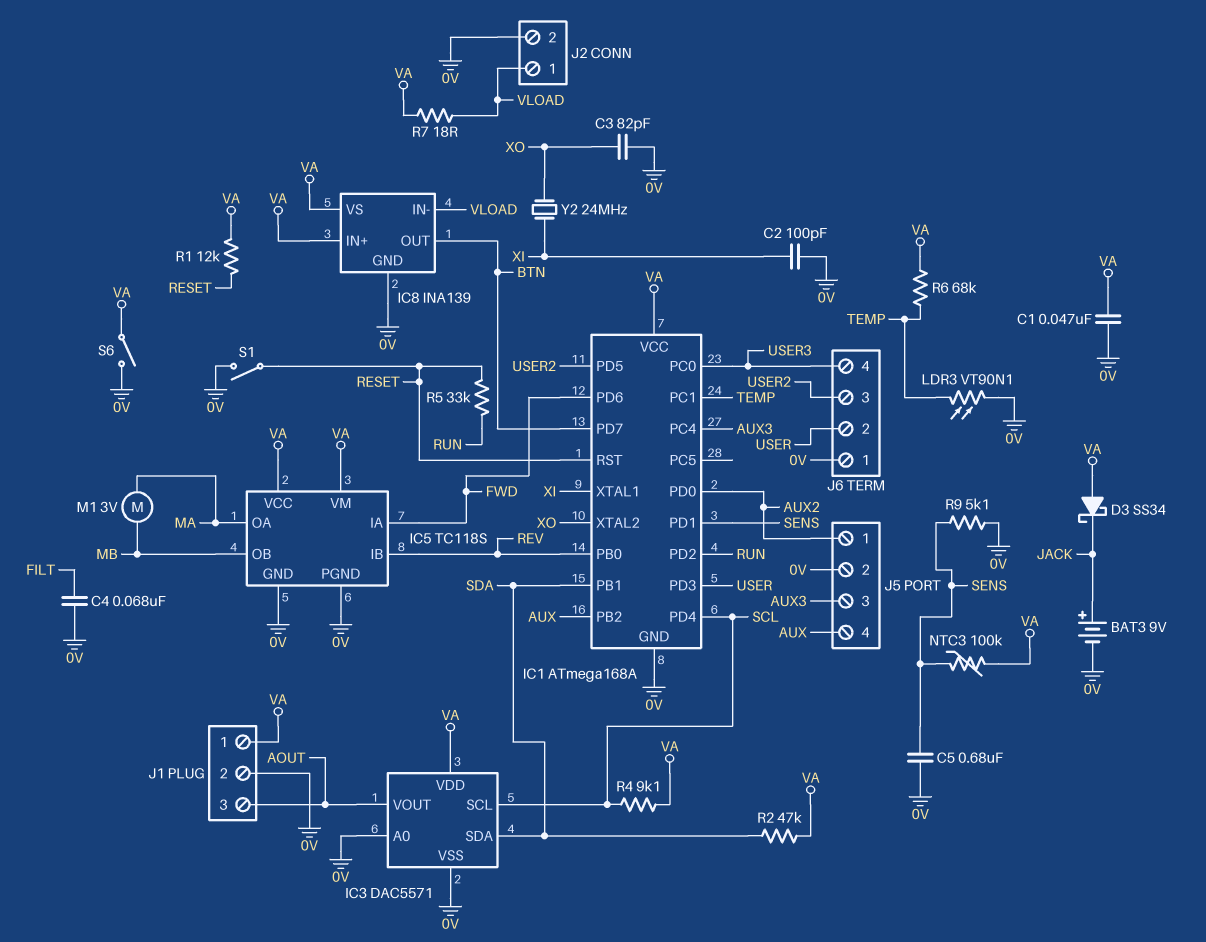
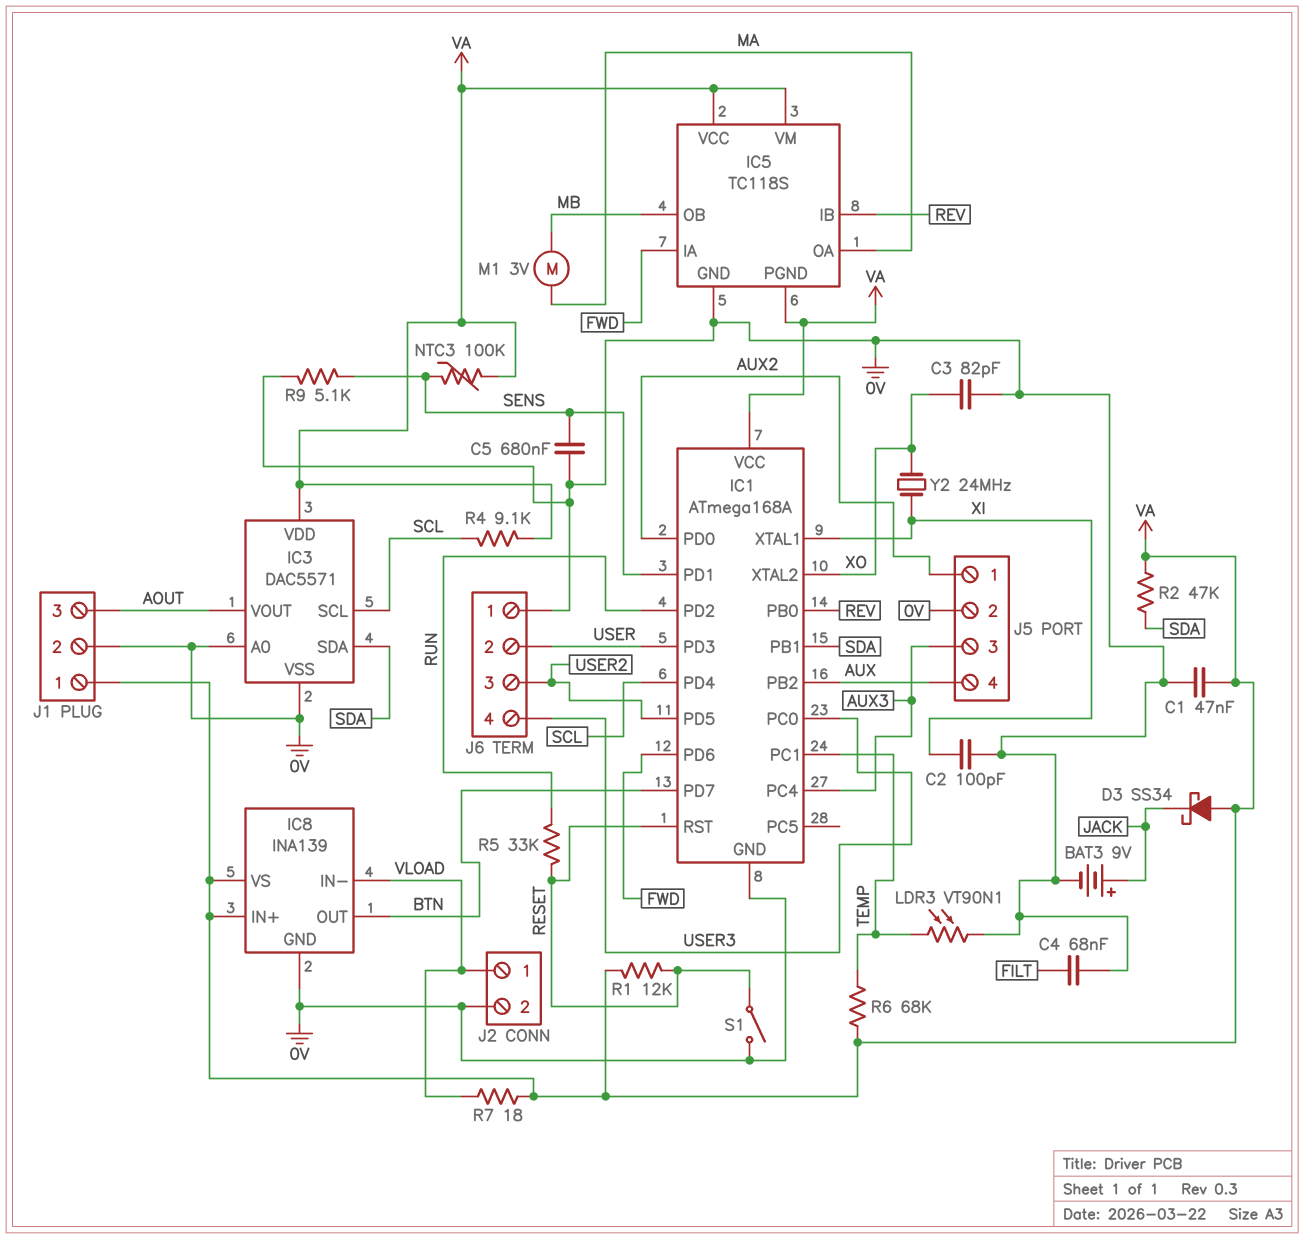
IC5 pin PGND: 0V -> VA
S6: switch (0V, VA) -> none

